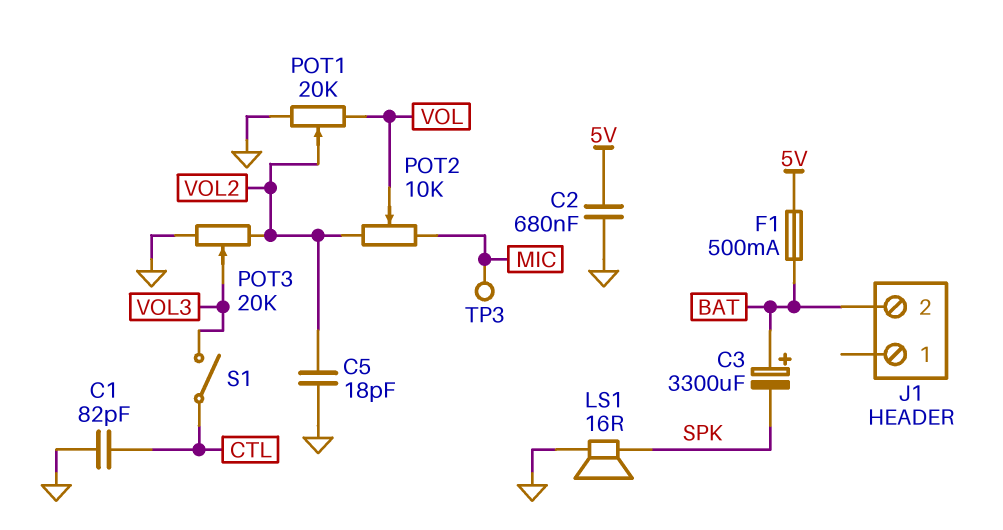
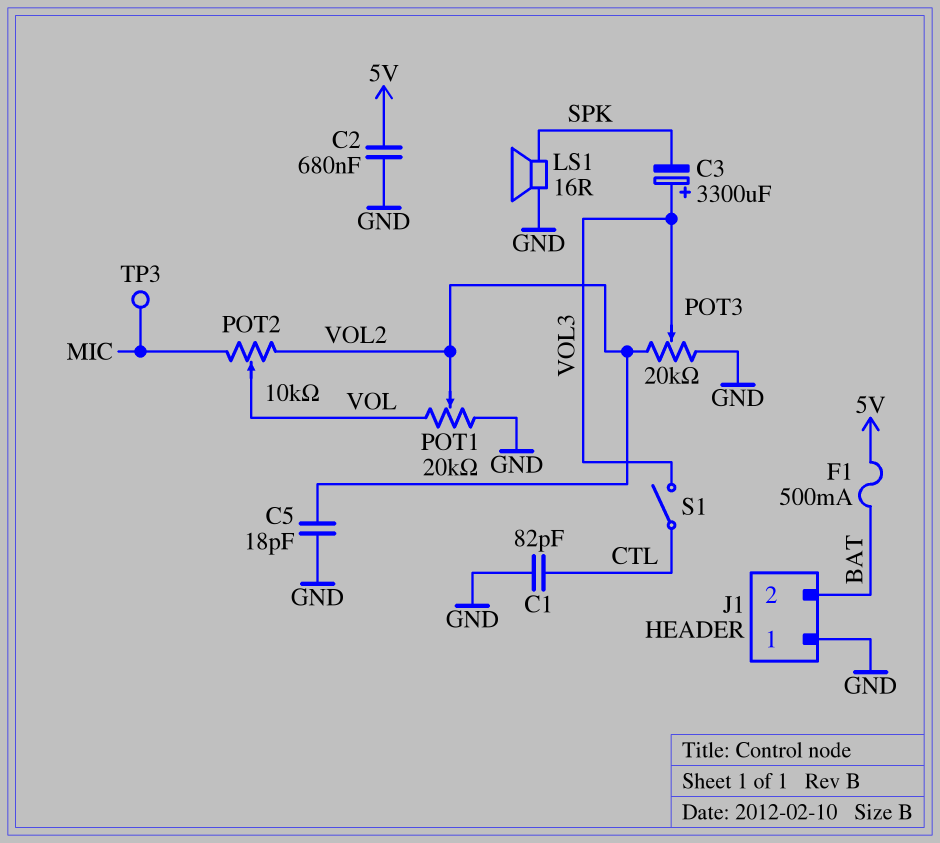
C3: 3300uF (plus BAT, minus SPK) -> 3300uF (plus VOL3, minus SPK)
J1 pin 1: none -> GND

